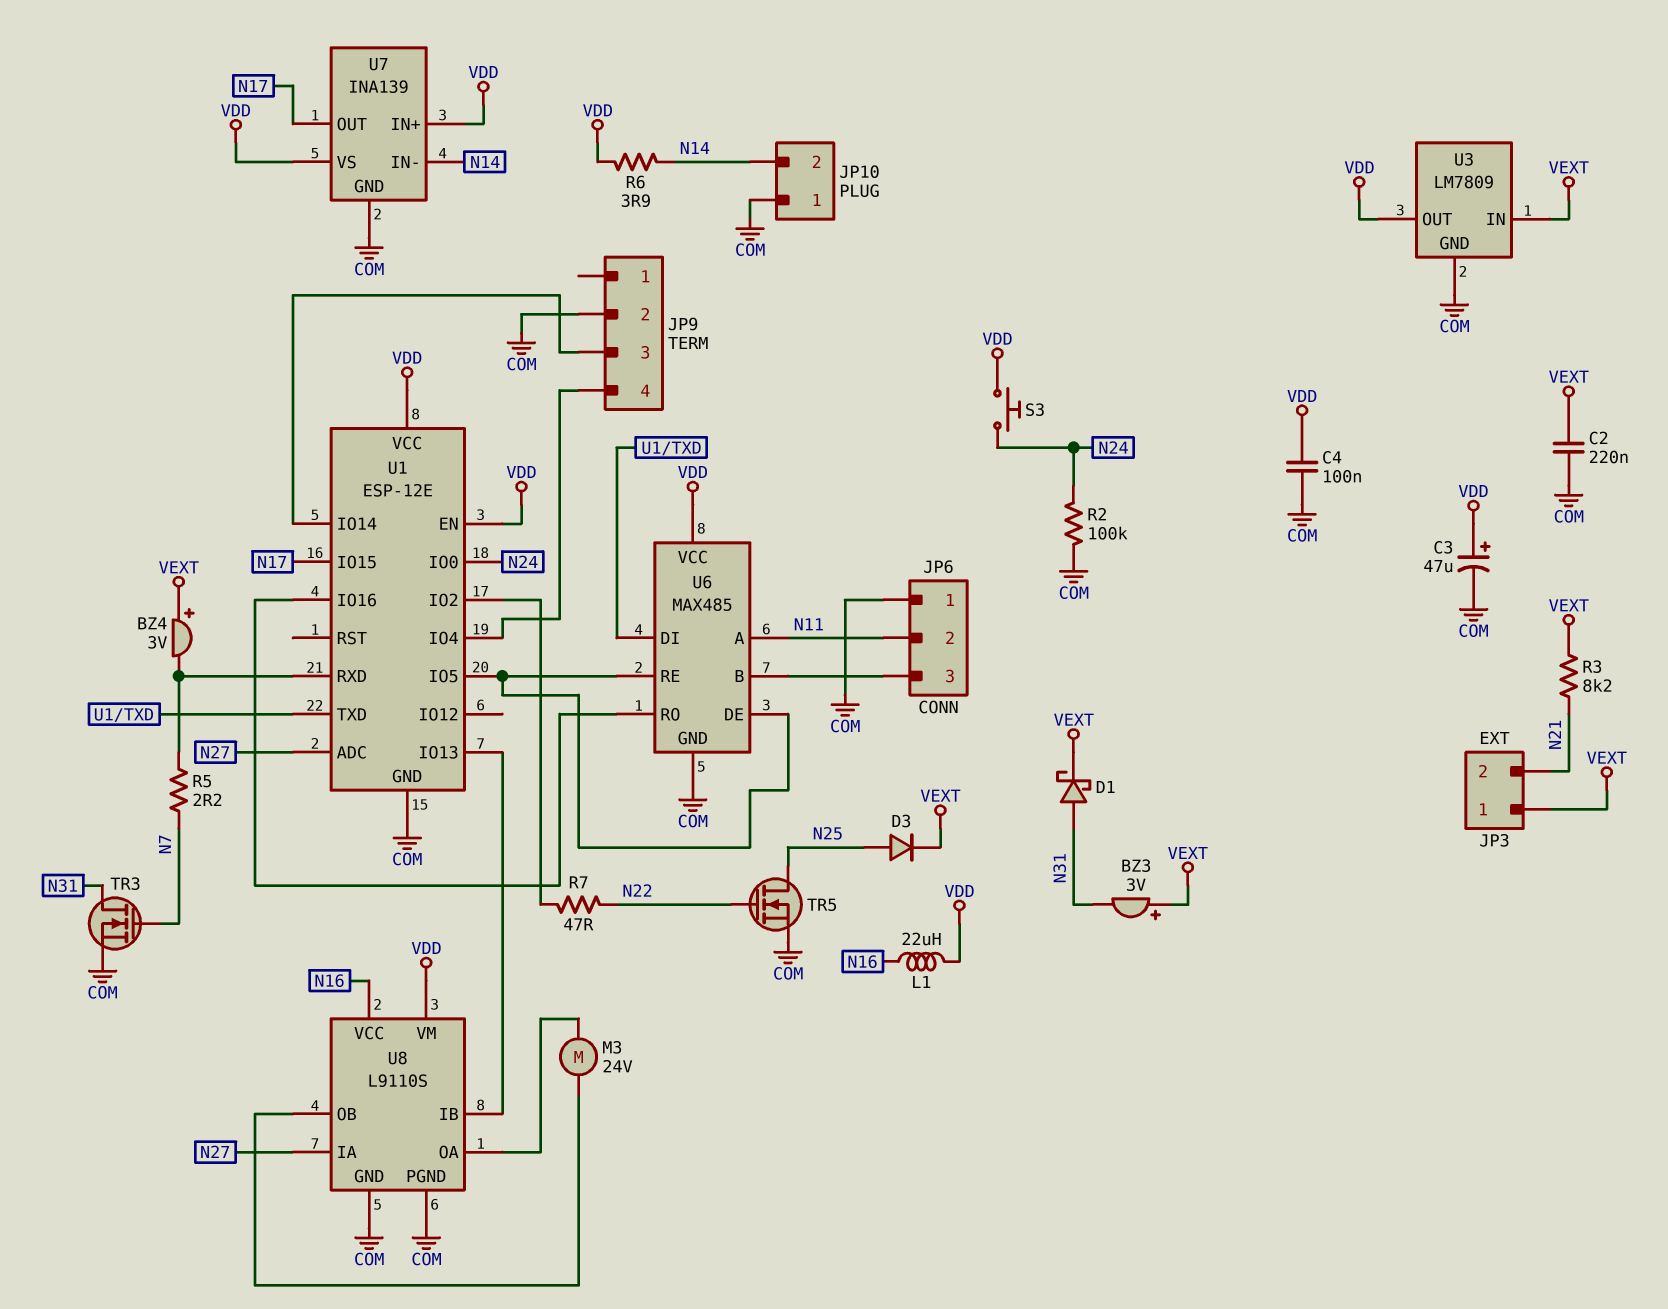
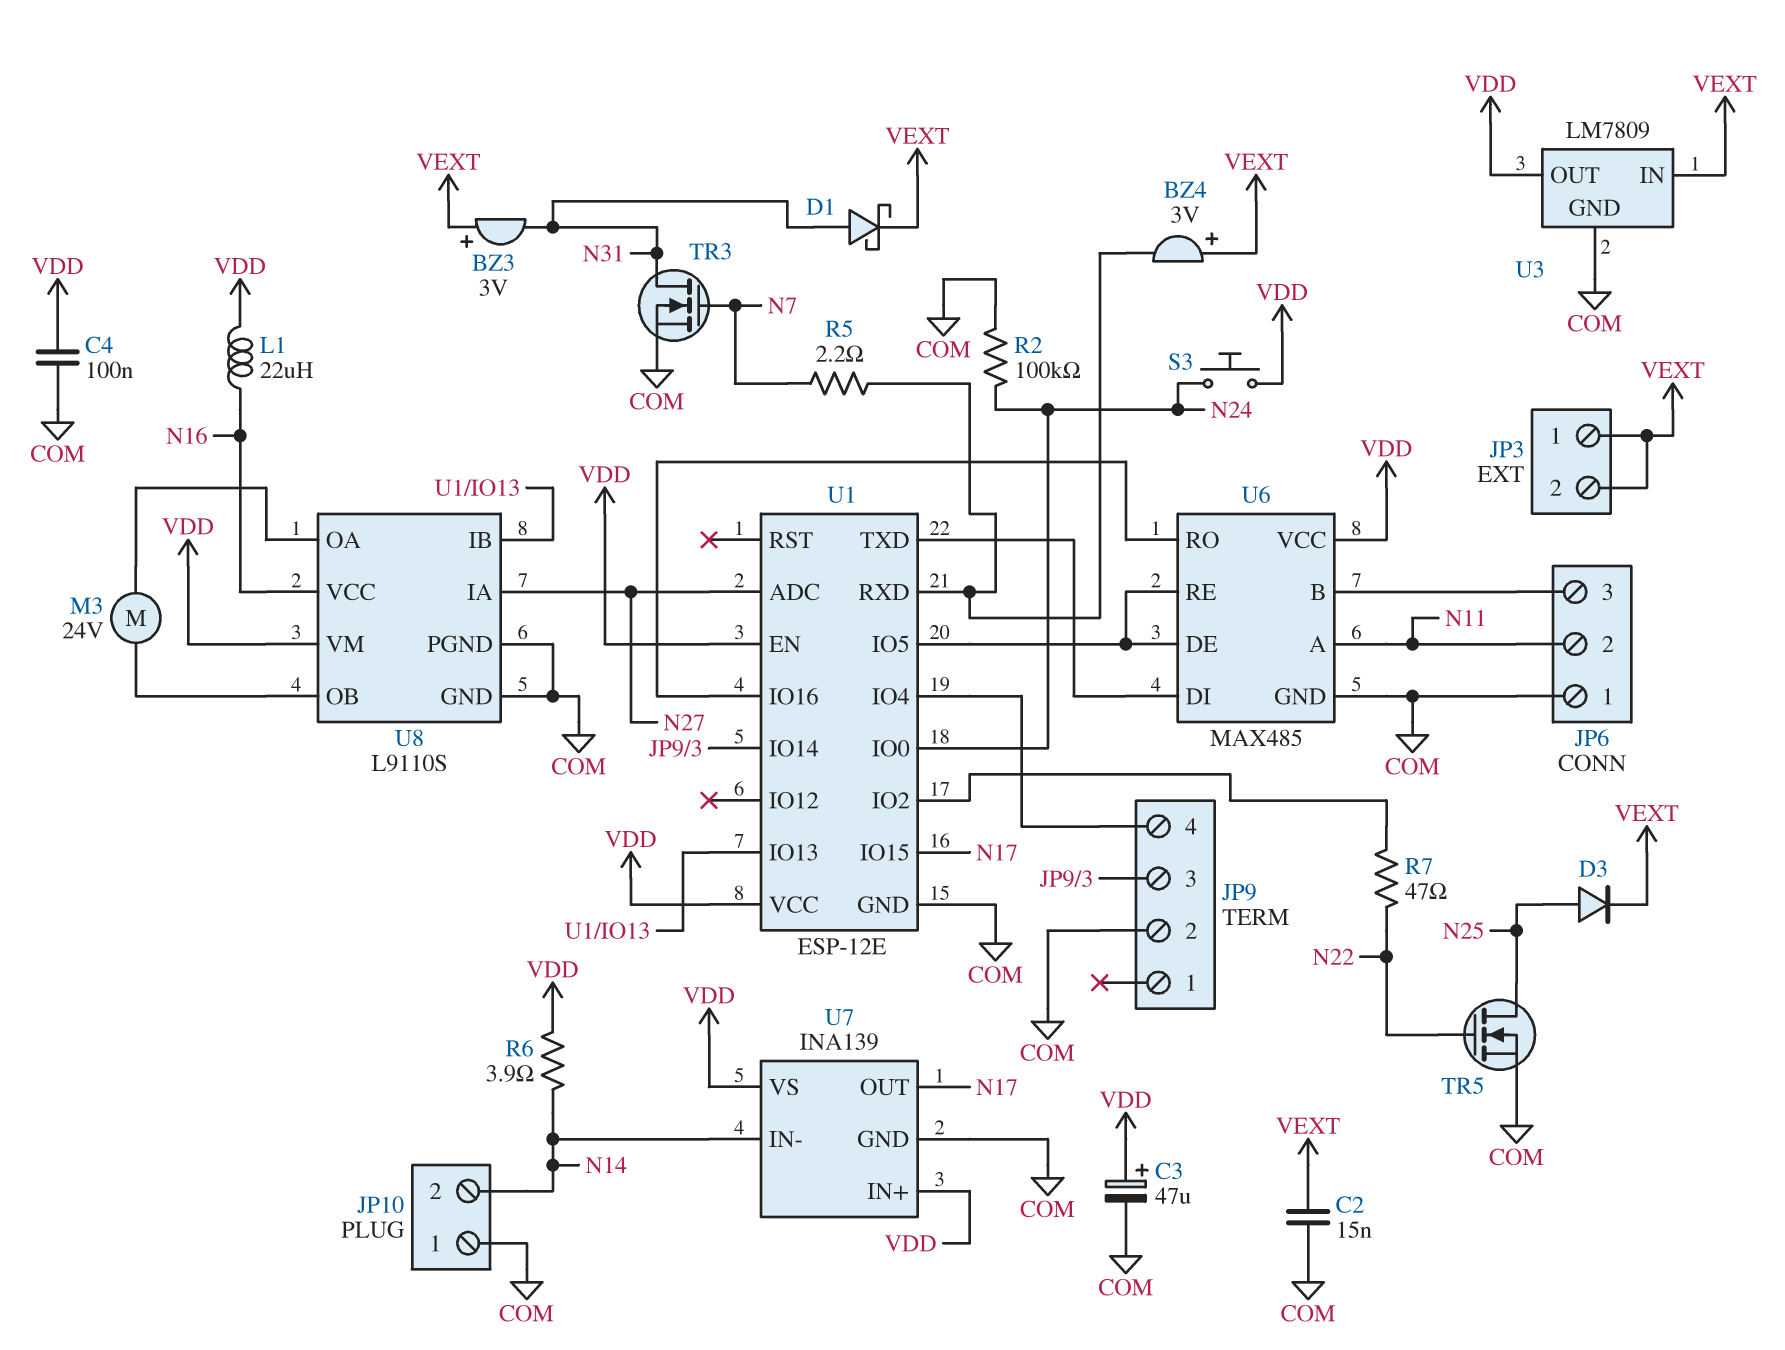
C2: 220nF (COM, VEXT) -> 15nF (COM, VEXT)
JP3 pin 2: N21 -> VEXT
R3: 8.2k (N21, VEXT) -> none

